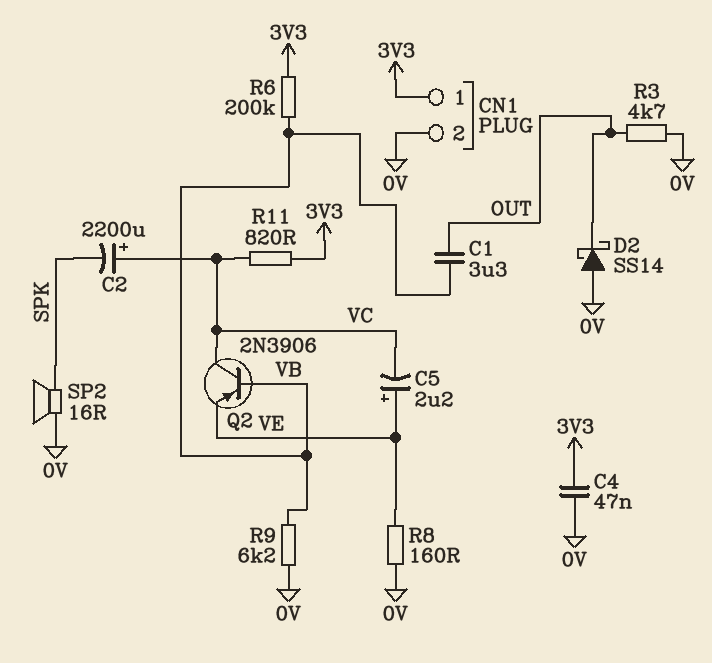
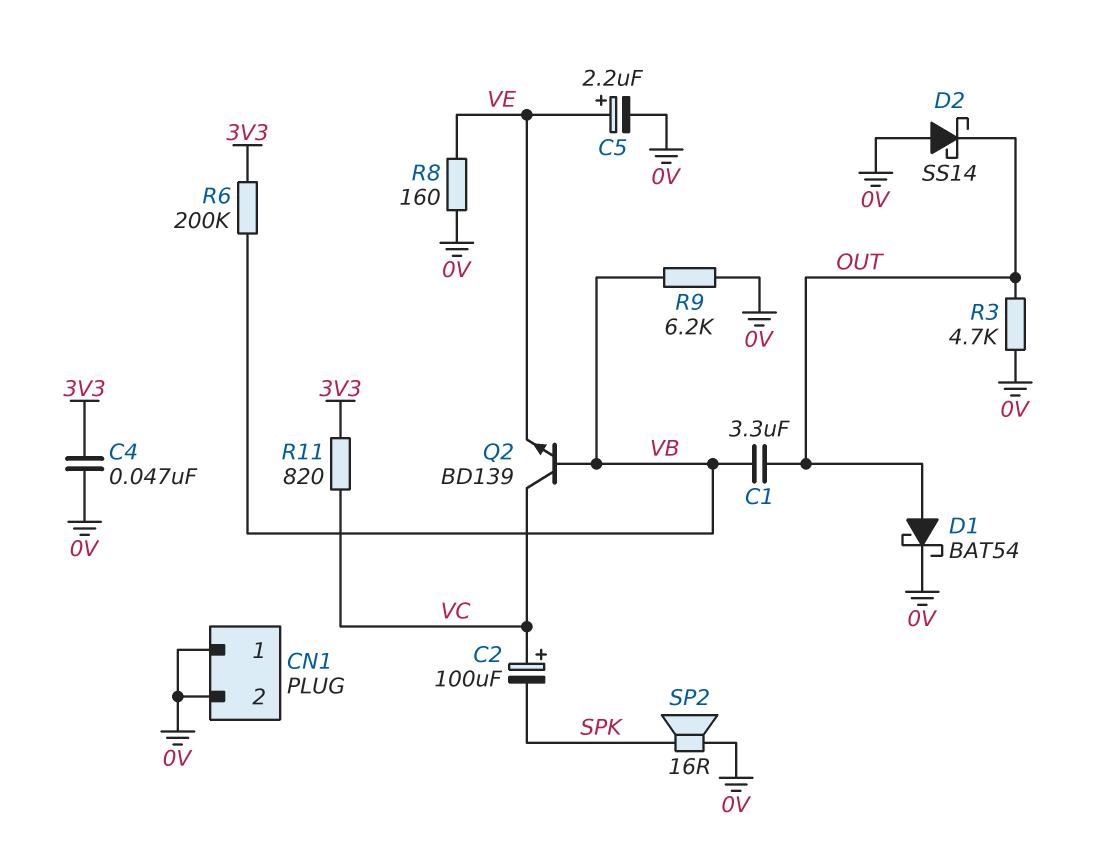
C2: 2200uF (plus VC, minus SPK) -> 100uF (plus VC, minus SPK)
C5: 2.2uF (plus VE, minus VC) -> 2.2uF (plus VE, minus 0V)
CN1 pin 1: 3V3 -> 0V
D1: none -> schottky BAT54 (A OUT, K 0V)
Q2: PNP 2N3906 (B VB, C VC, E VE) -> NPN BD139 (B VB, C VC, E VE)

